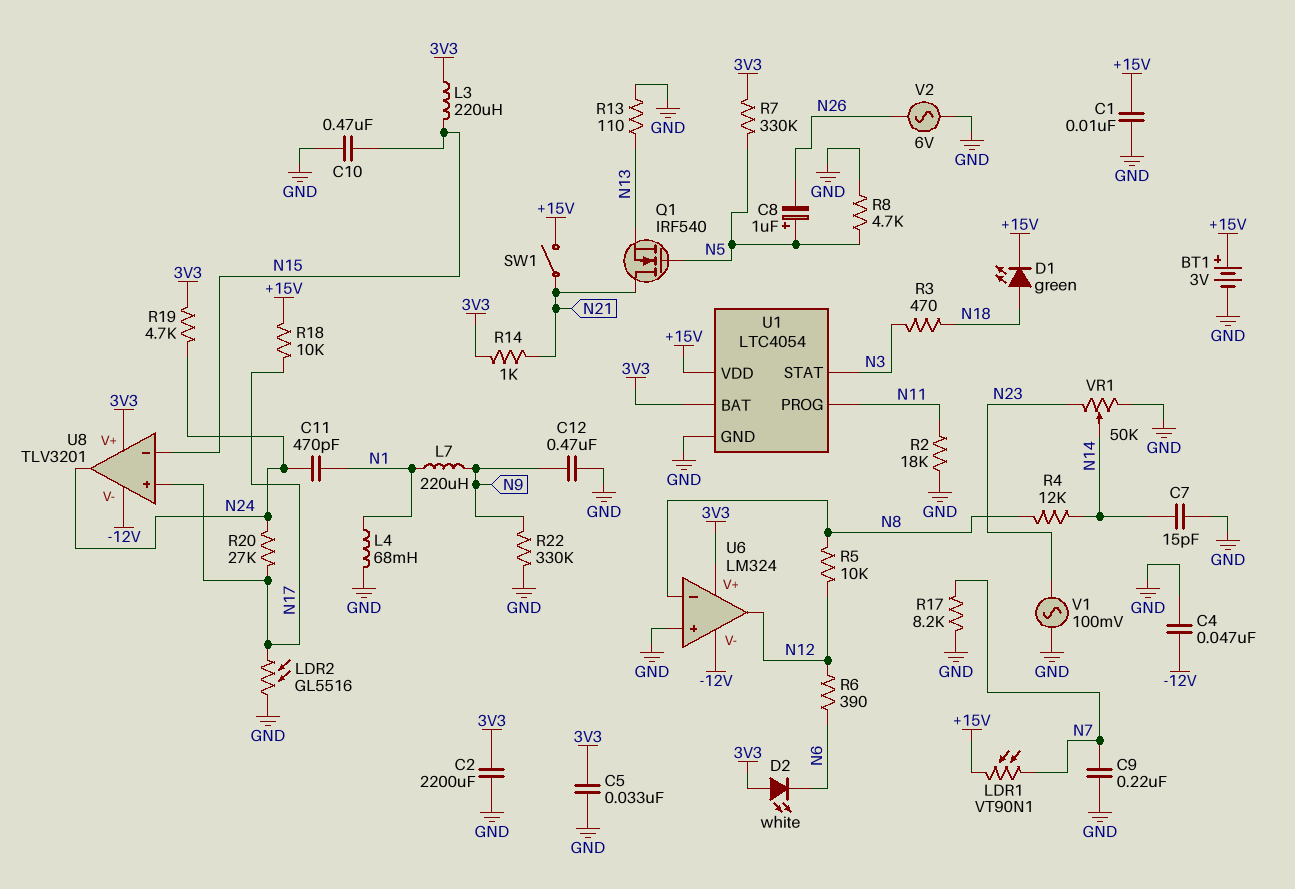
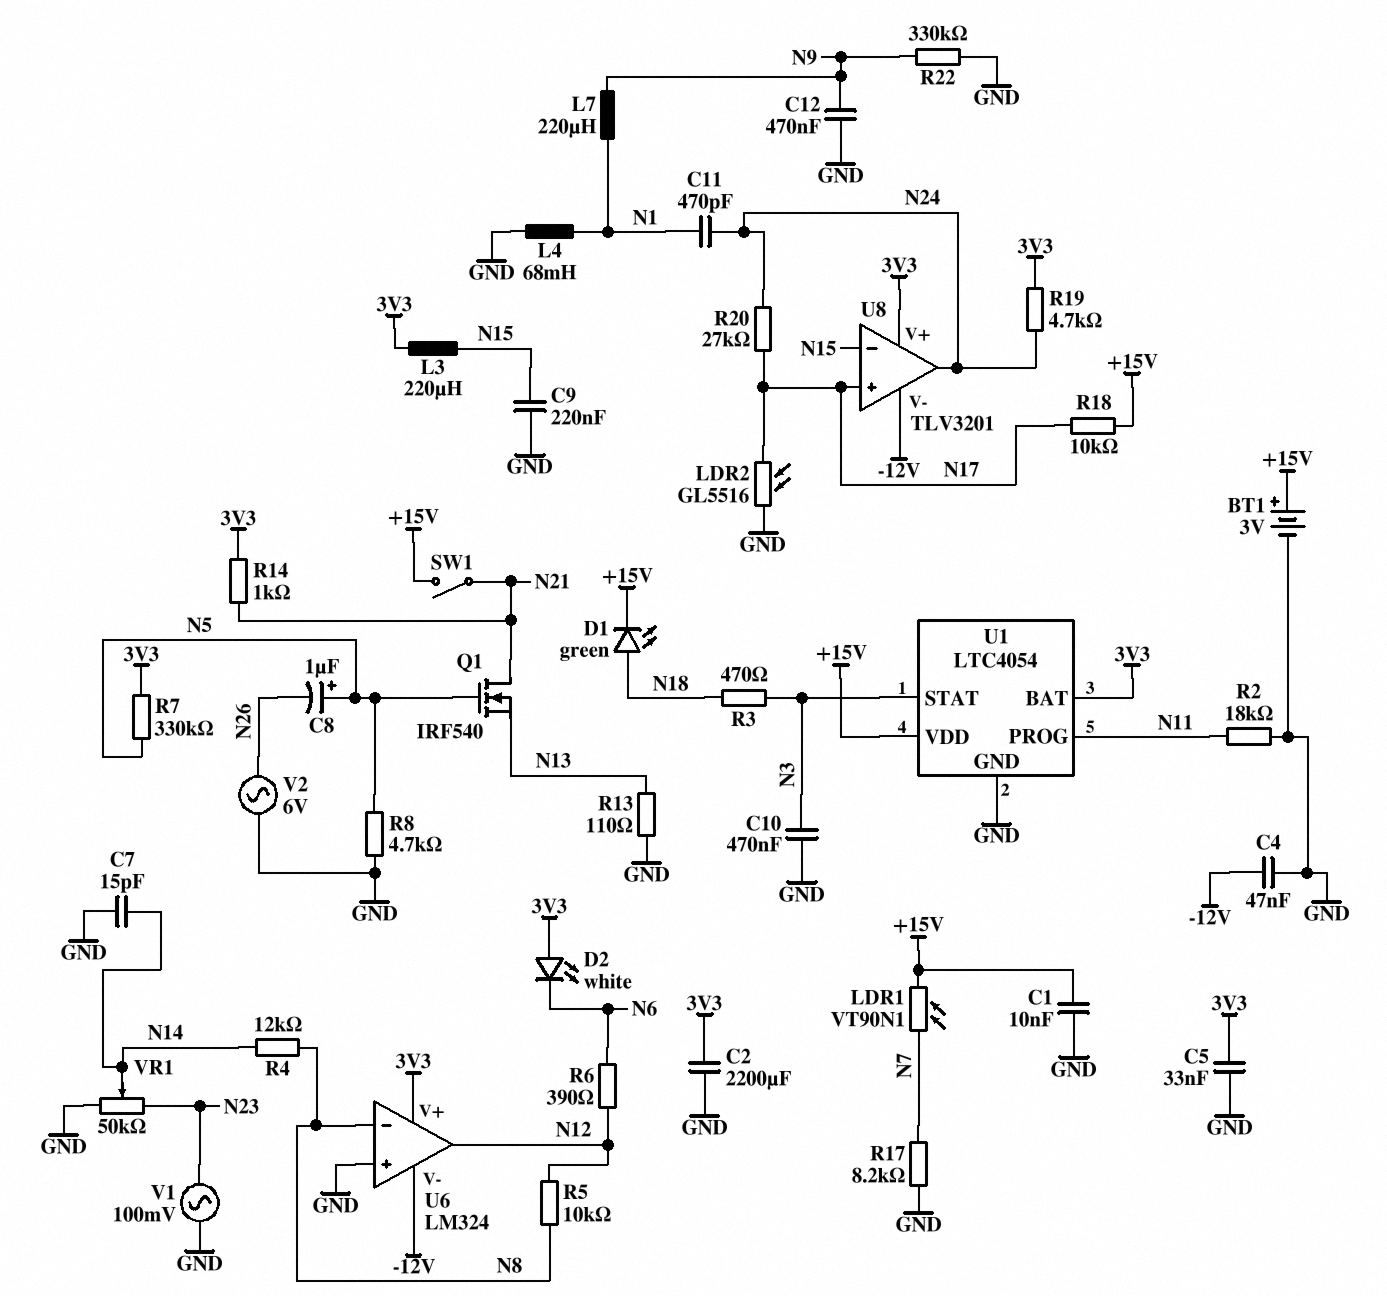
C9: 220nF (GND, N7) -> 220nF (GND, N15)
C10: 470nF (GND, N15) -> 470nF (GND, N3)

